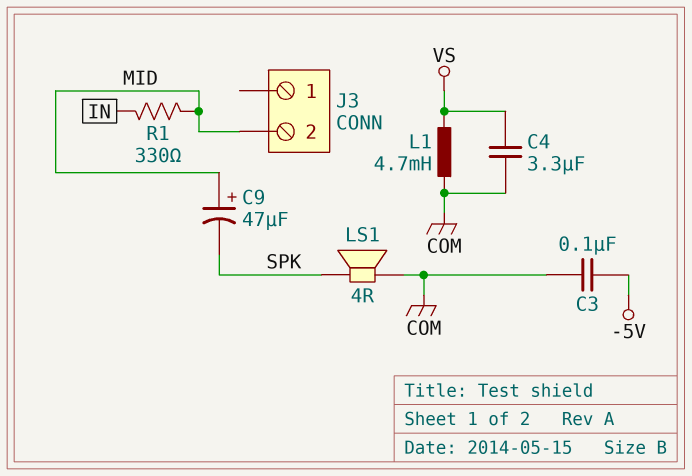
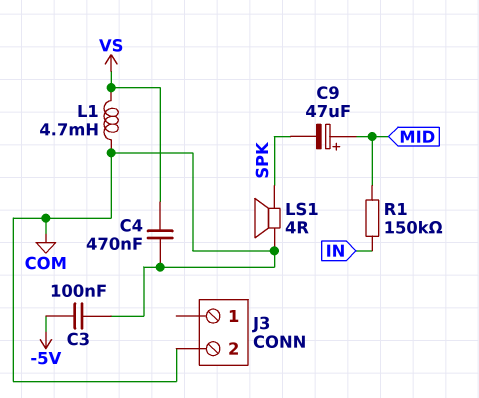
C4: 3.3uF (COM, VS) -> 470nF (COM, VS)
J3 pin 2: MID -> COM
R1: 330 (IN, MID) -> 150k (IN, MID)

